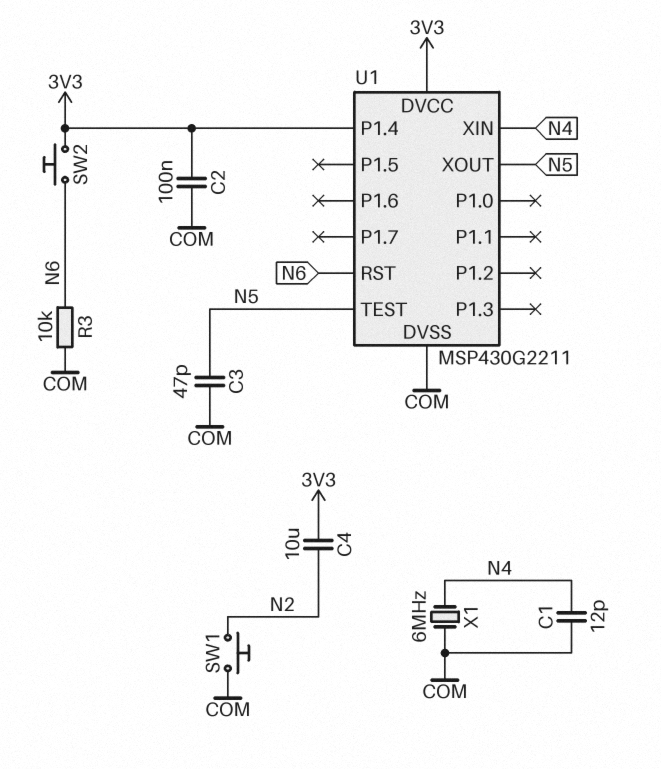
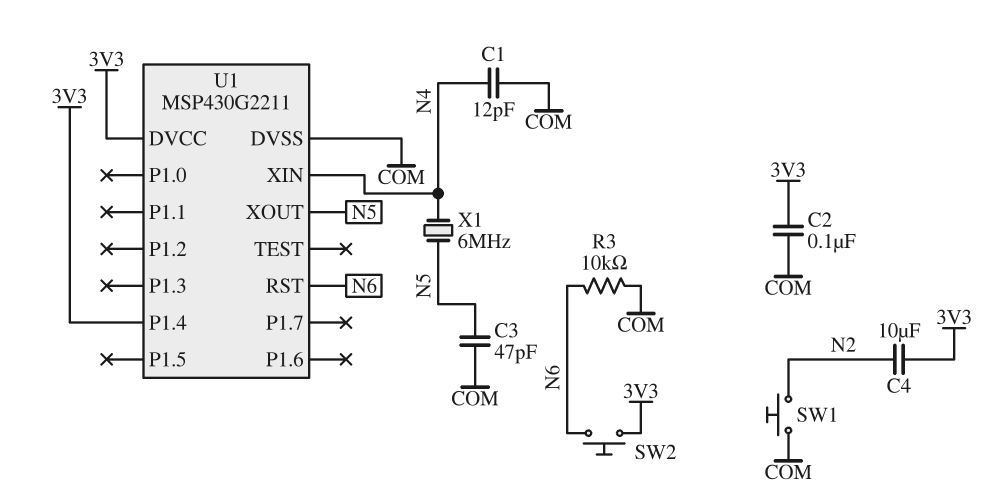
U1 pin TEST: N5 -> none
X1: 6MHz (COM, N4) -> 6MHz (N4, N5)

